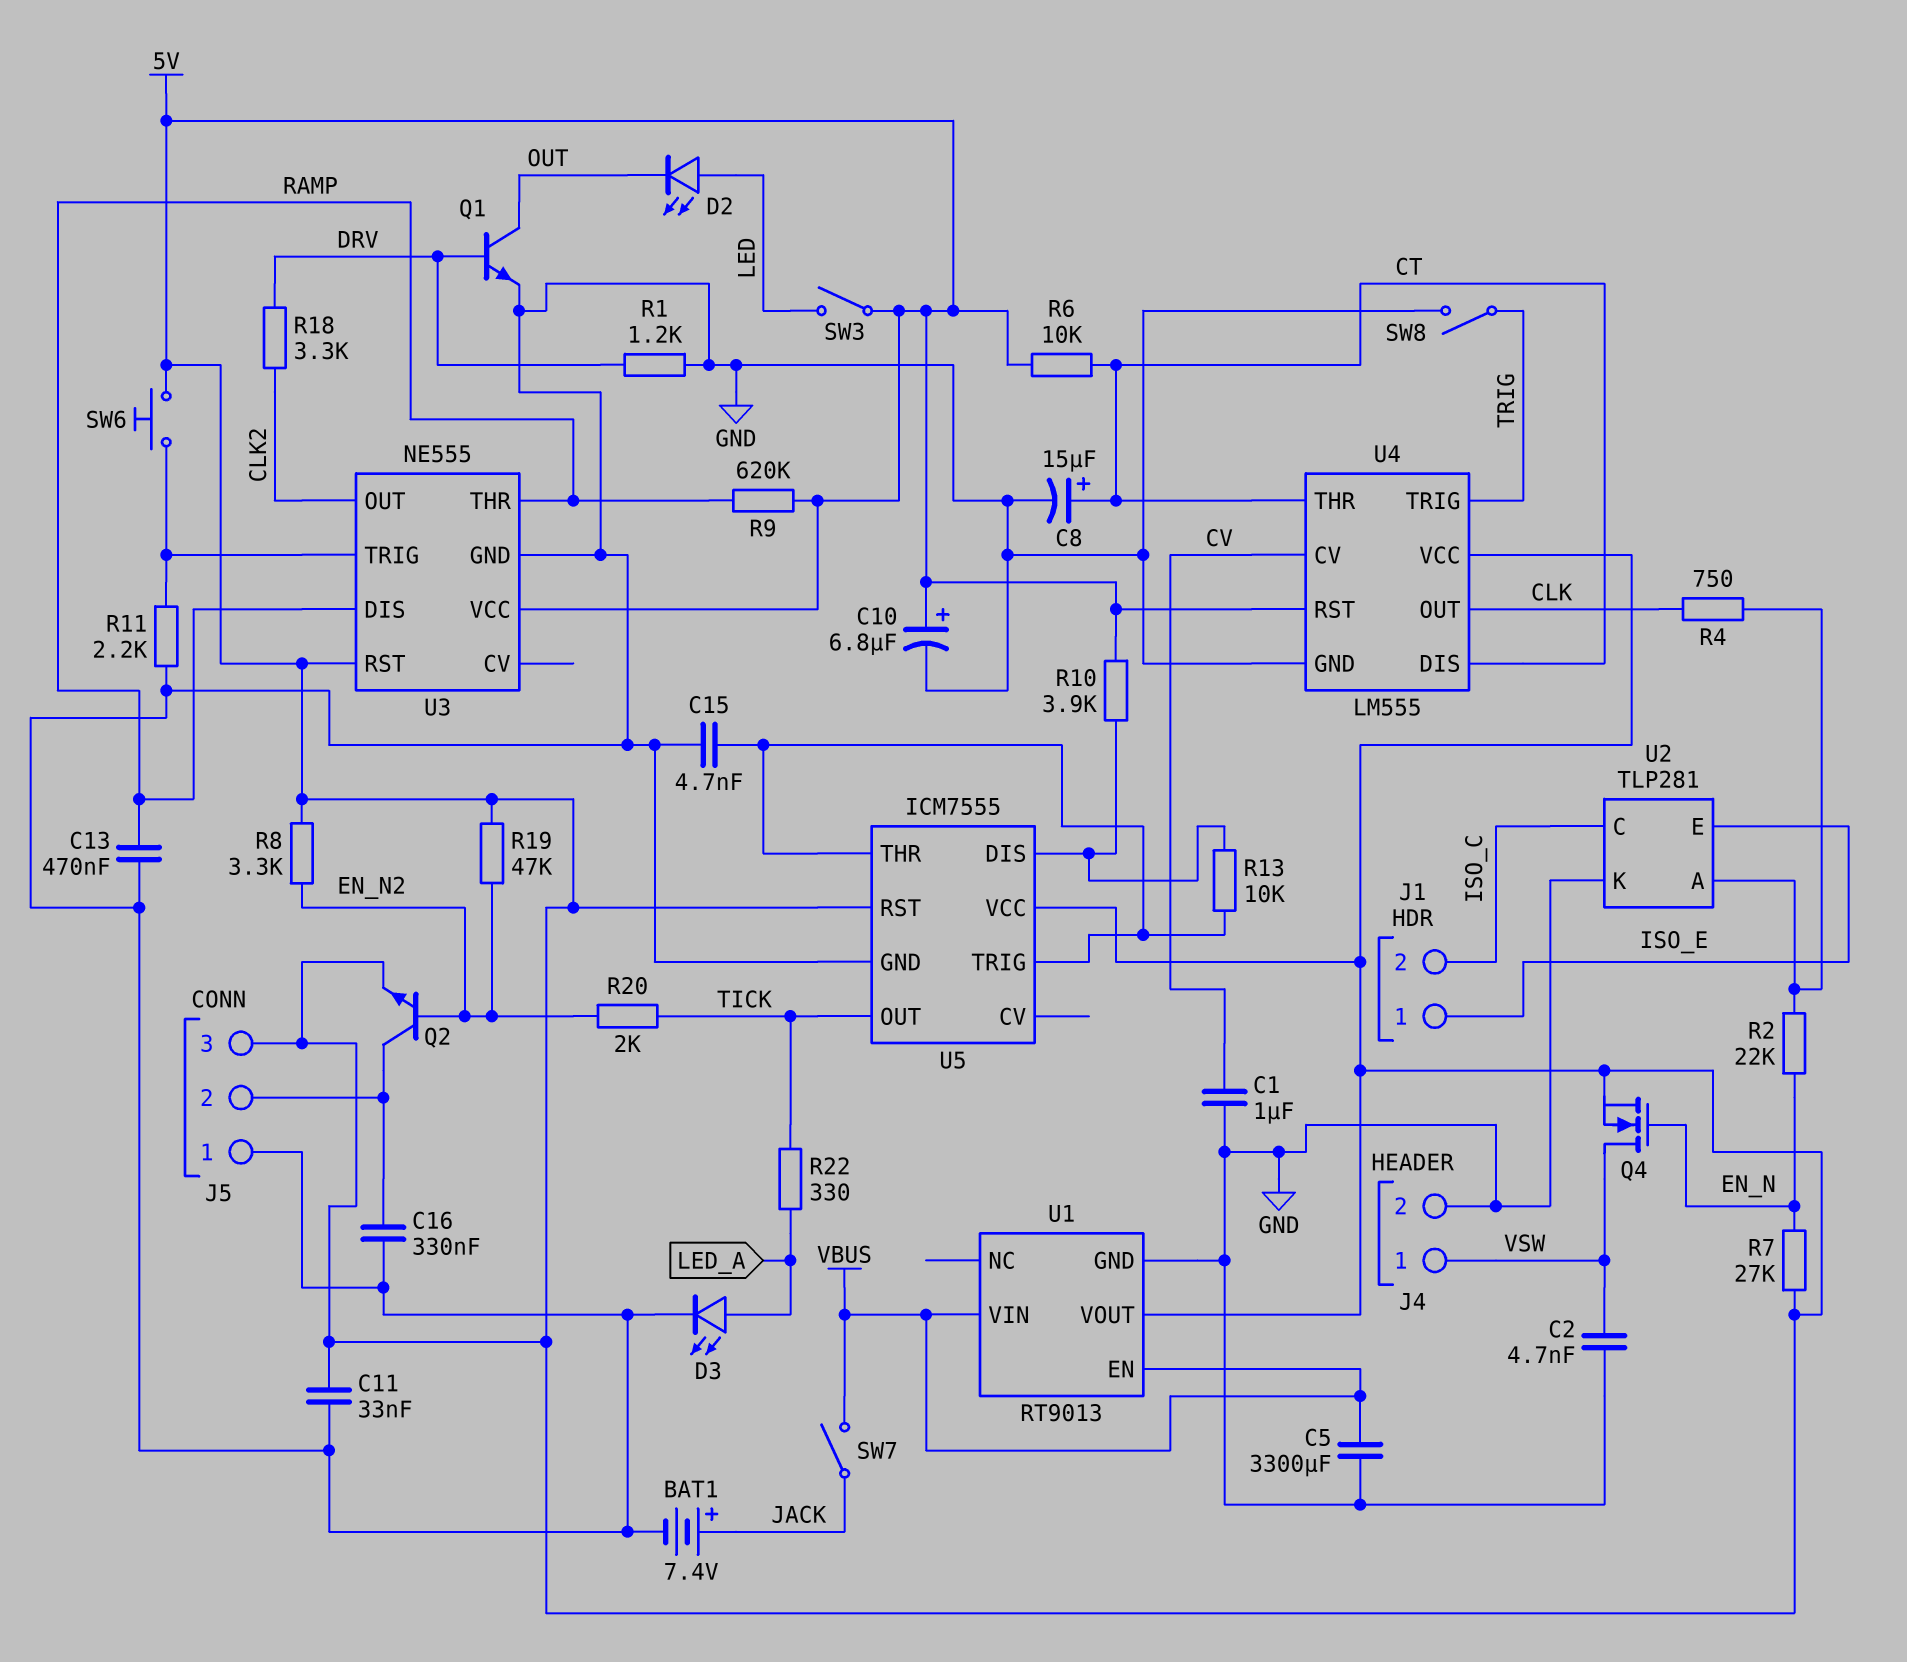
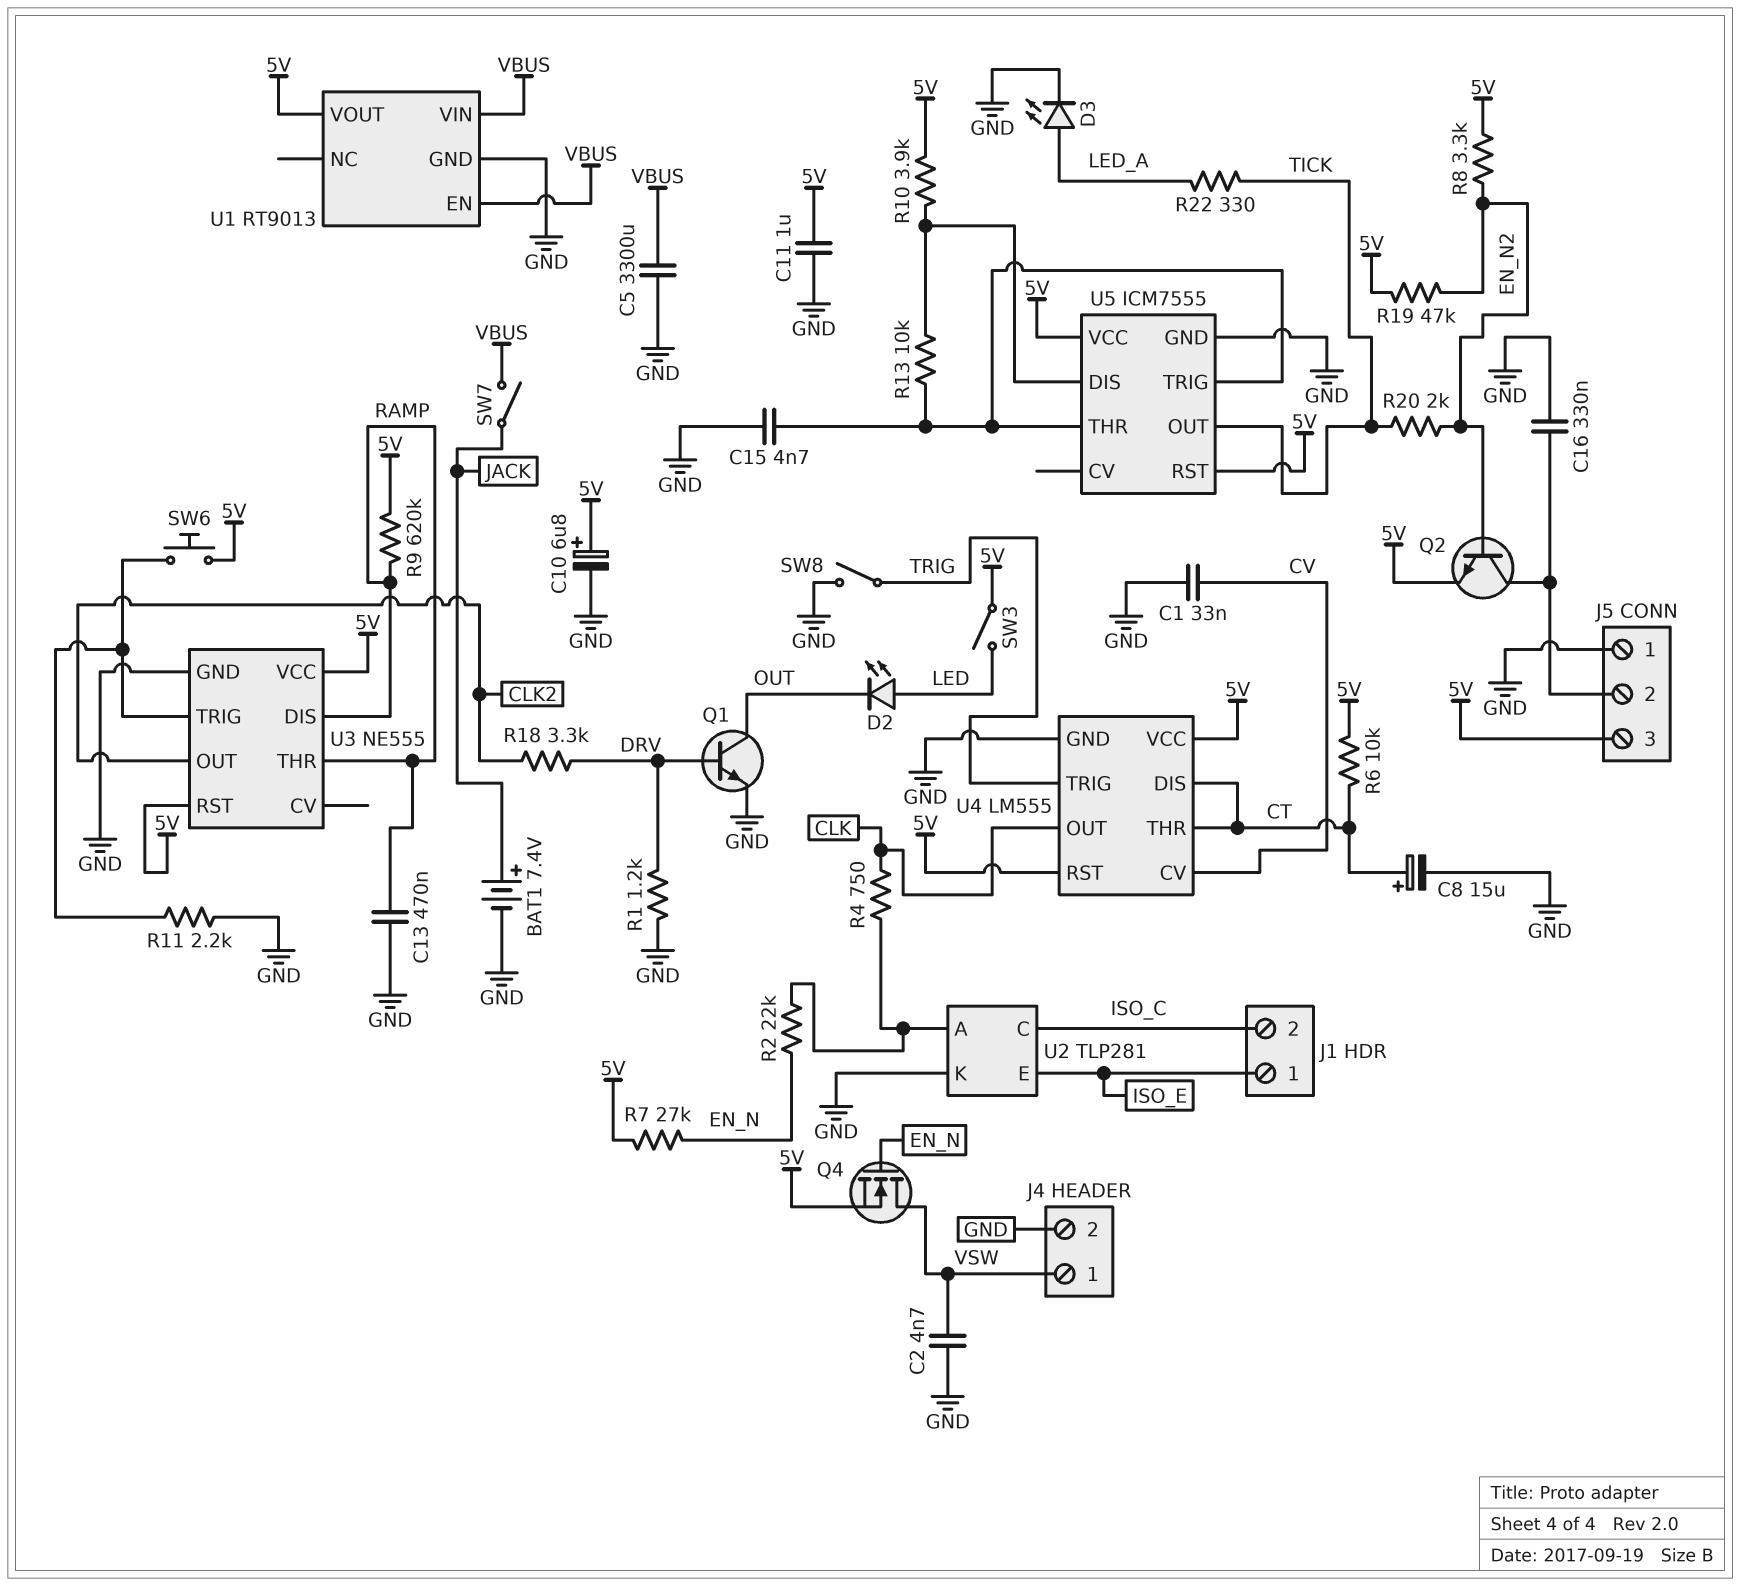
C1: 1uF (CV, GND) -> 33nF (CV, GND)
C11: 33nF (5V, GND) -> 1uF (5V, GND)

